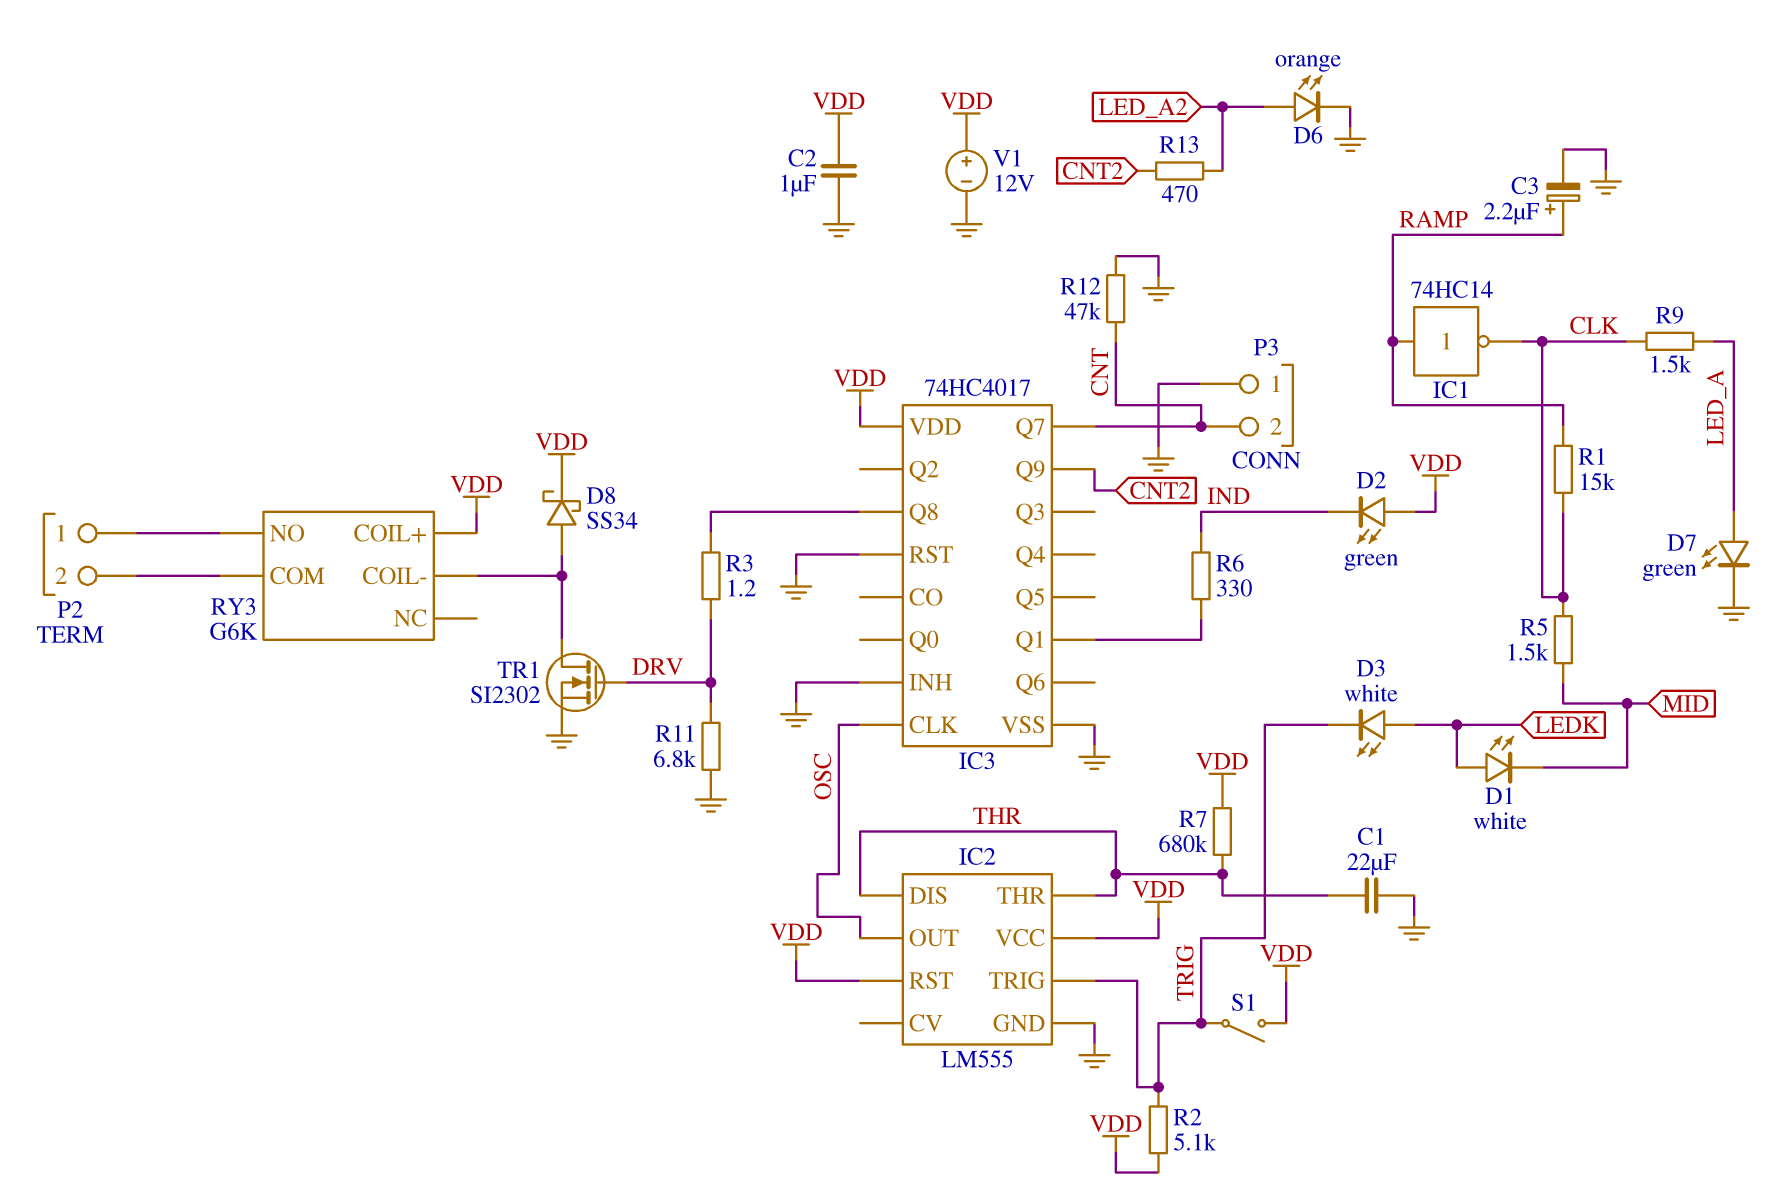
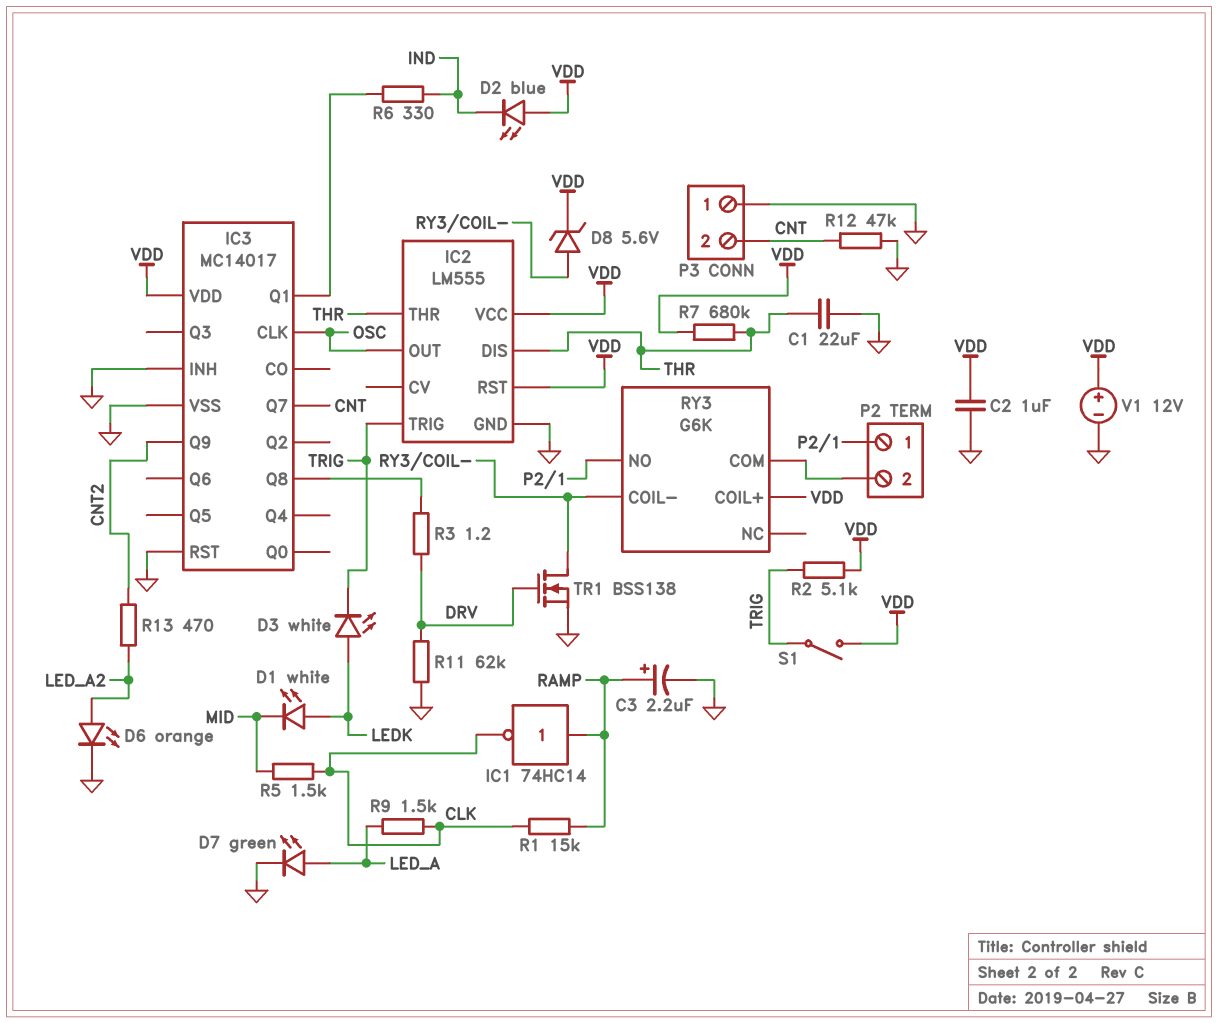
D2: LED green (A VDD, K IND) -> LED blue (A VDD, K IND)
D8: schottky SS34 (A RY3/COIL-, K VDD) -> zener 5.6V (A RY3/COIL-, K VDD)
IC3: 74HC4017 -> MC14017
R11: 6.8k (DRV, GND) -> 62k (DRV, GND)
TR1: NMOS SI2302 (G DRV, D RY3/COIL-, S GND) -> NMOS BSS138 (G DRV, D RY3/COIL-, S GND)

